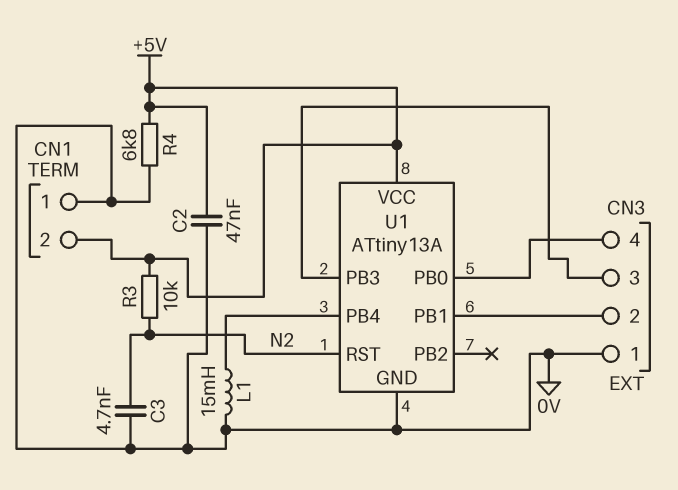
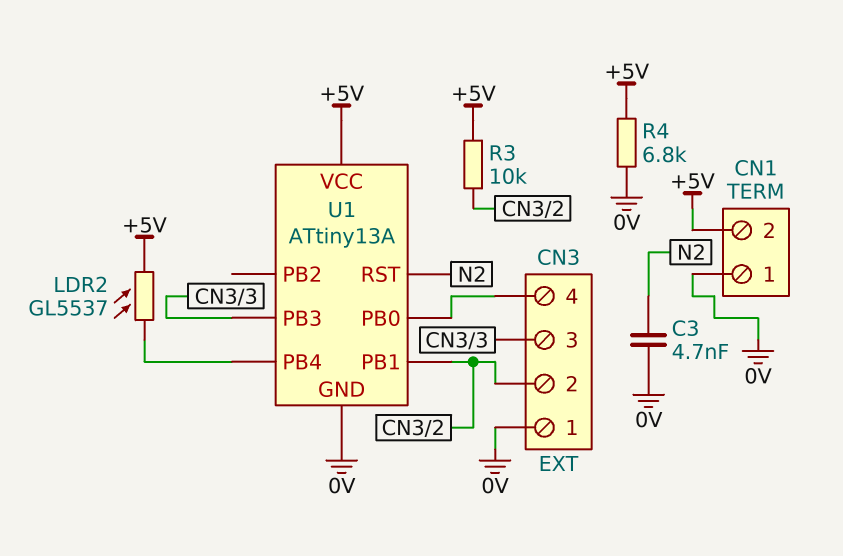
C2: 47nF (+5V, 0V) -> none
L1: 15mH (0V, U1/PB4) -> none
LDR2: none -> GL5537 (+5V, U1/PB4)
R3: 10k (+5V, N2) -> 10k (+5V, CN3/2)

